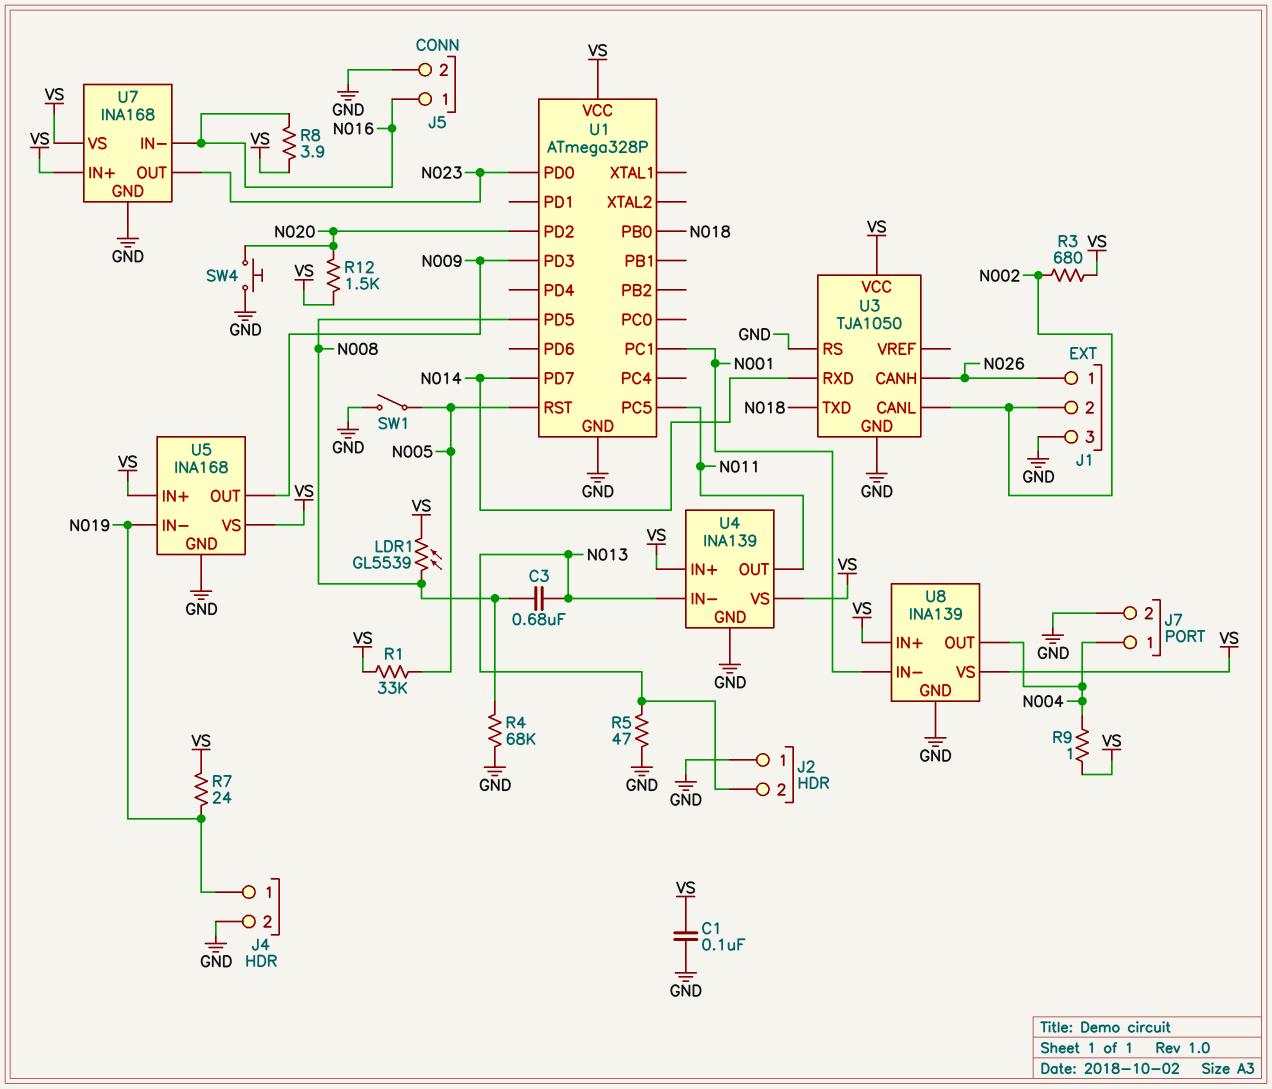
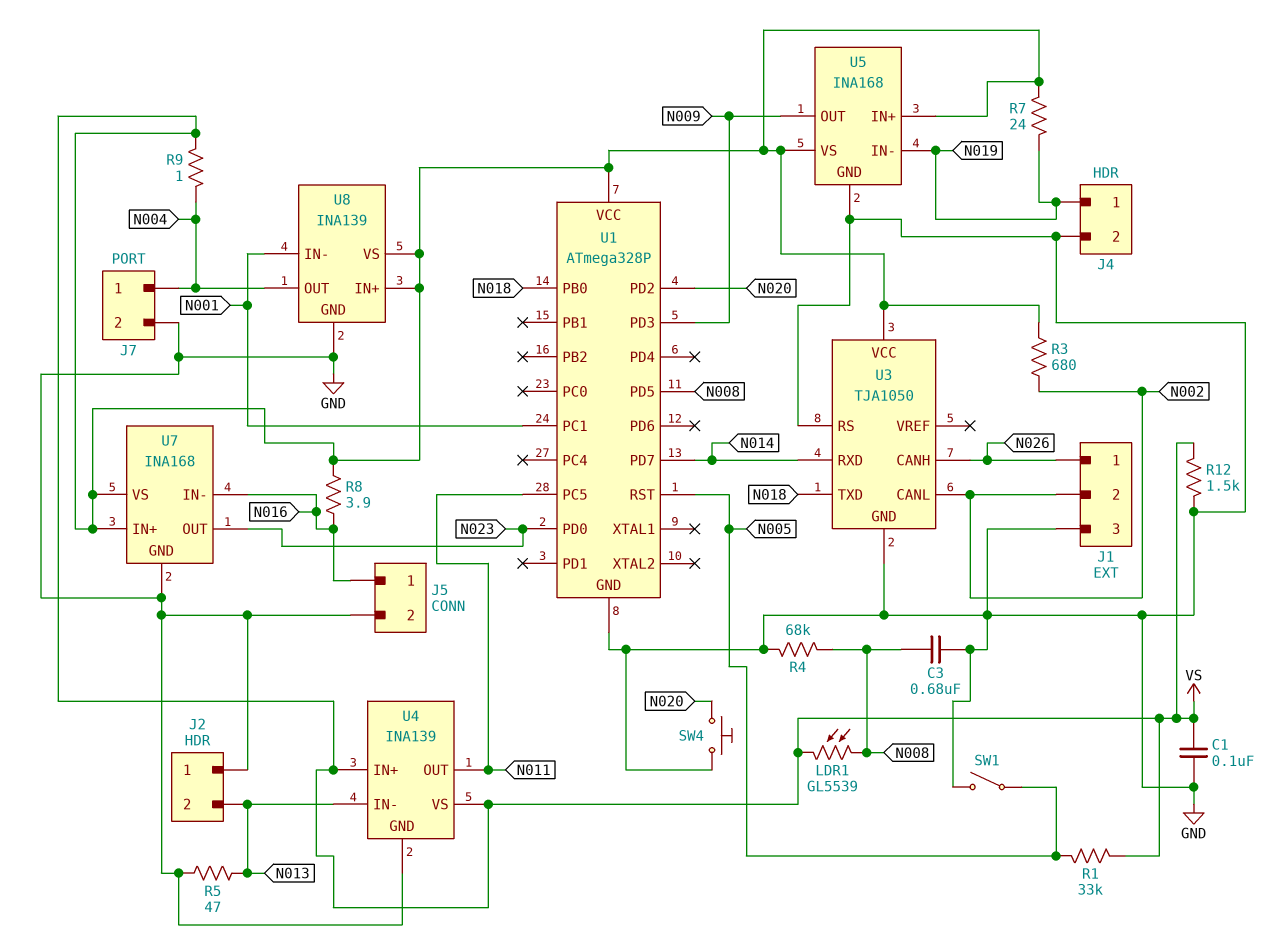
C3: 680nF (N008, N013) -> 680nF (GND, N008)
R12: 1.5k (N020, VS) -> 1.5k (GND, VS)

